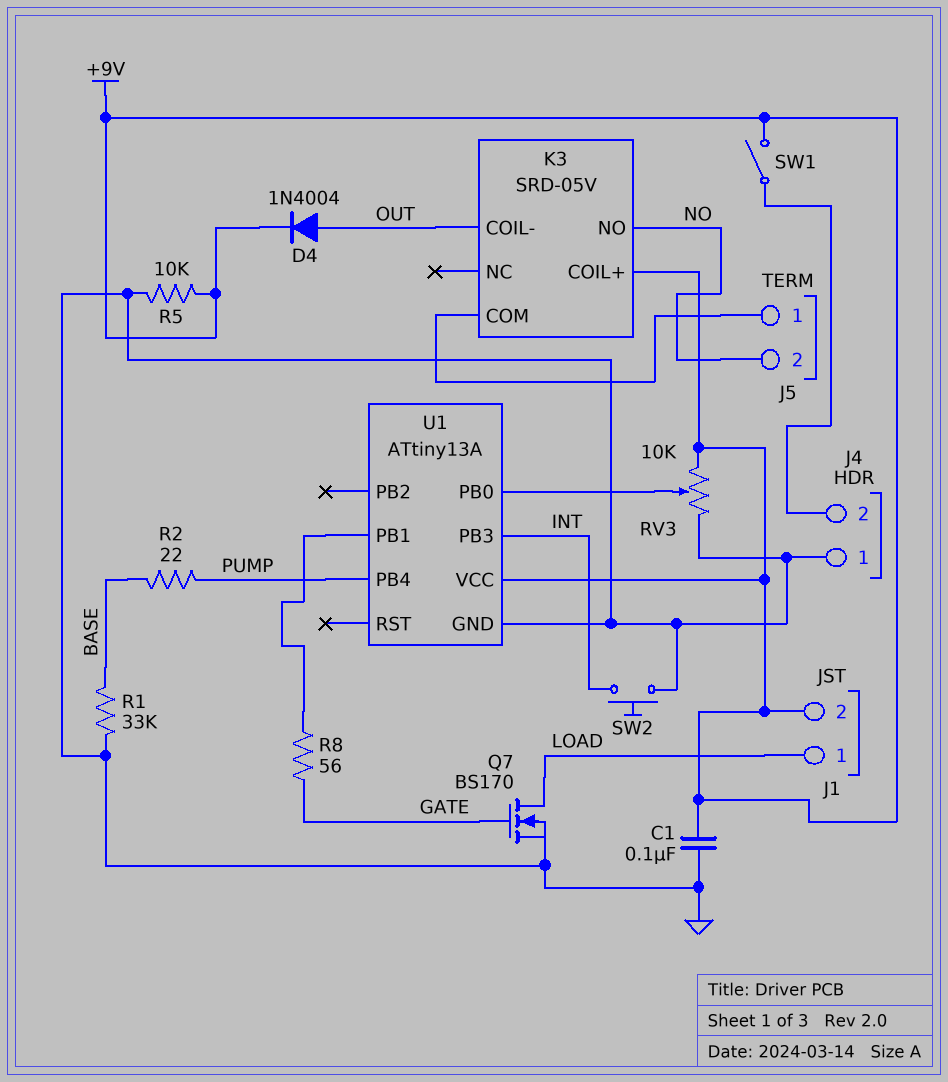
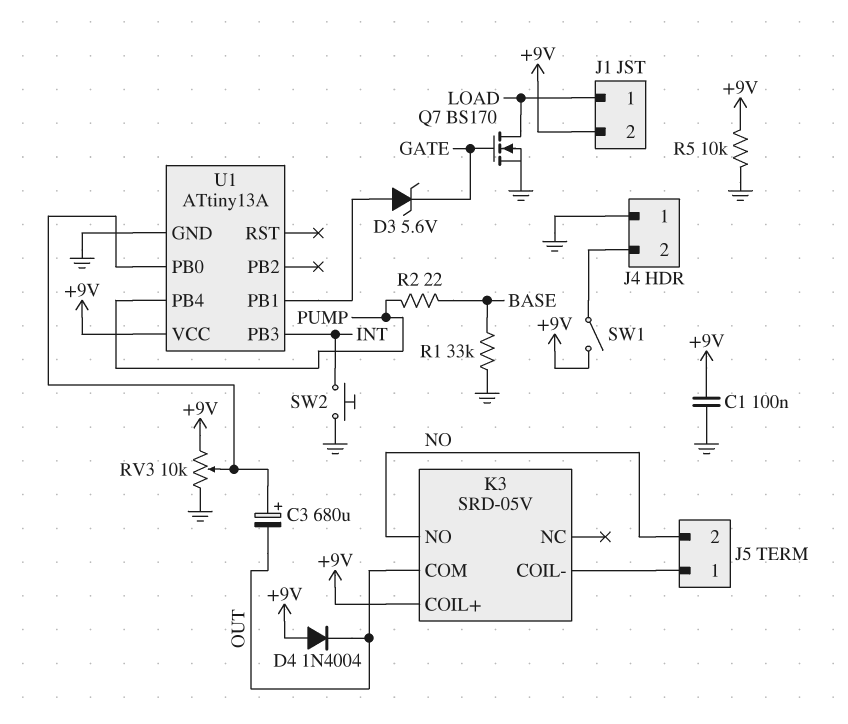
C3: none -> 680uF (plus U1/PB0, minus OUT)
D3: none -> zener 5.6V (A U1/PB1, K GATE)
D4: diode 1N4004 (A OUT, K +9V) -> diode 1N4004 (A +9V, K OUT)
K3 pin COIL-: OUT -> J5/1
K3 pin COM: J5/1 -> OUT
R8: 56 (GATE, U1/PB1) -> none

